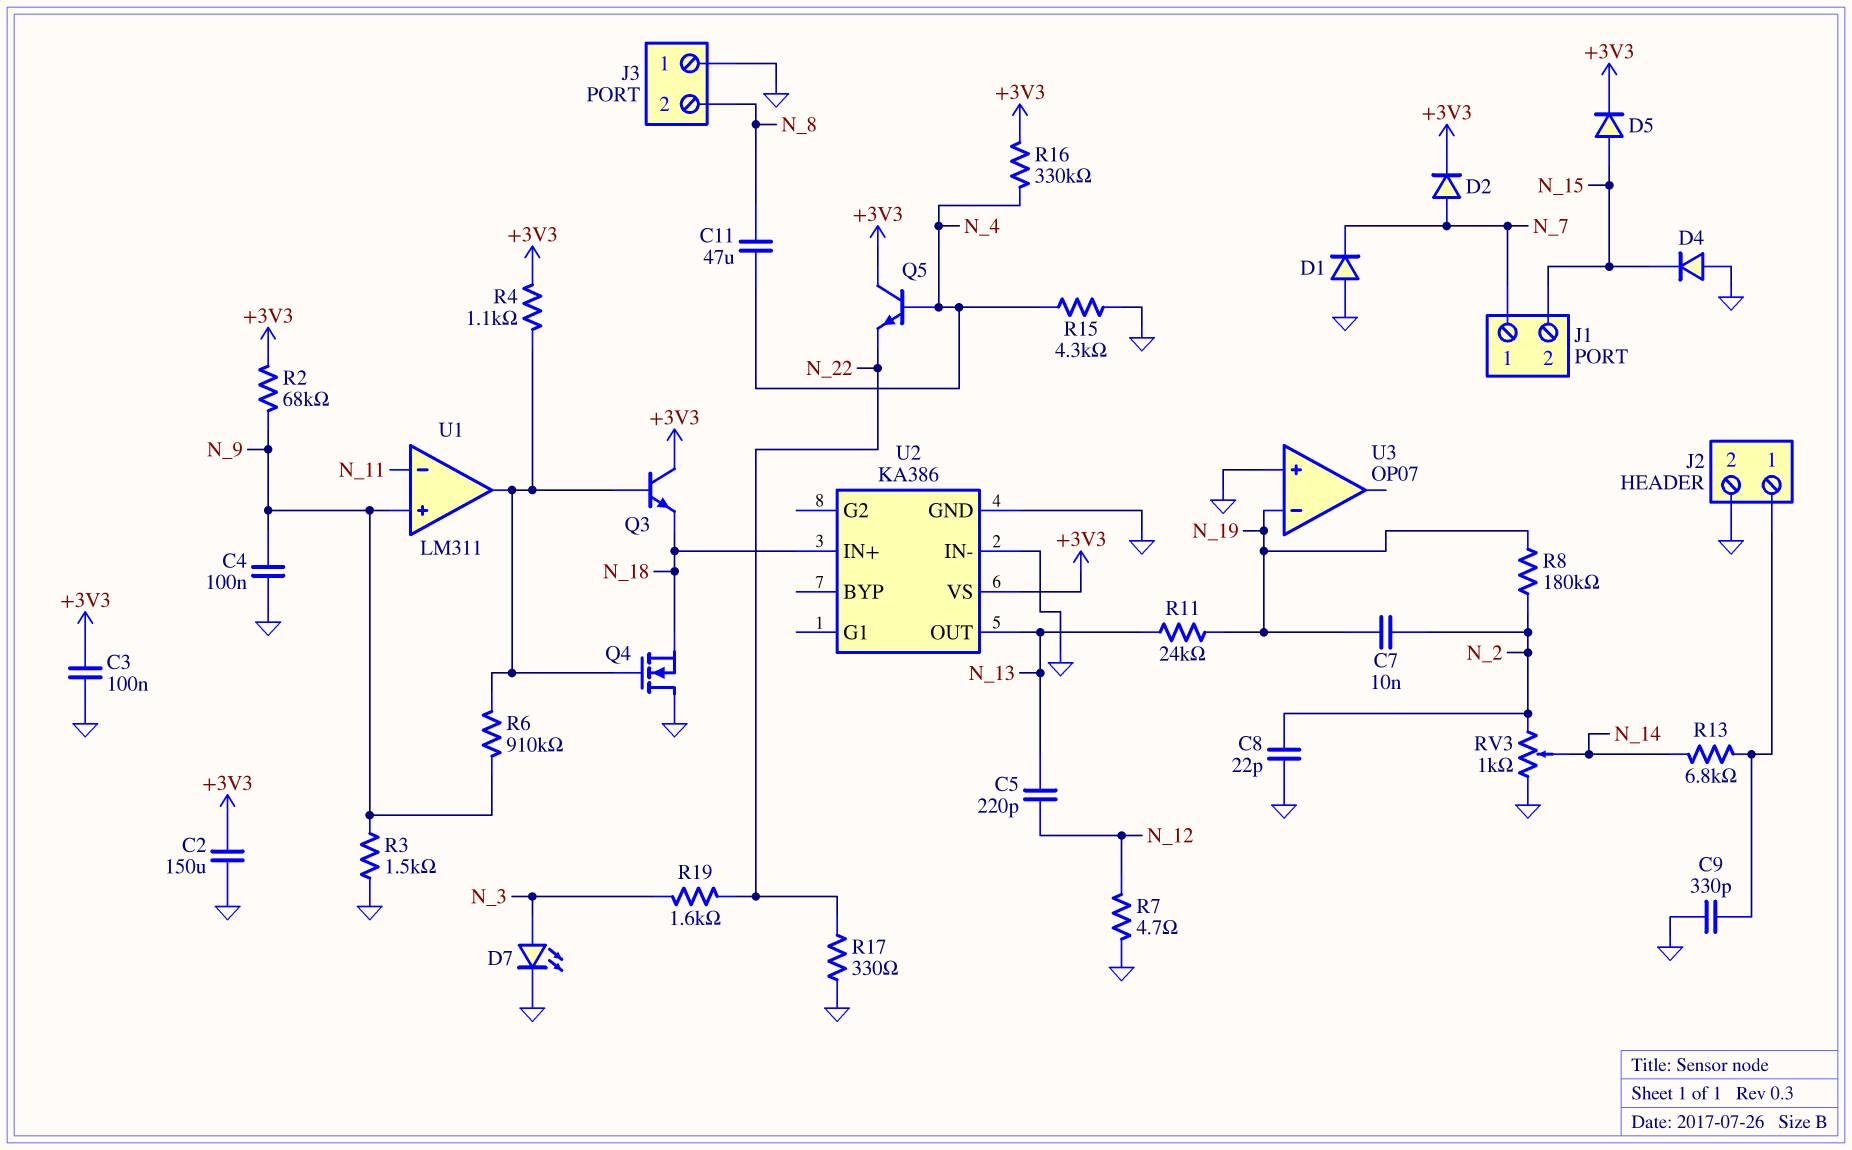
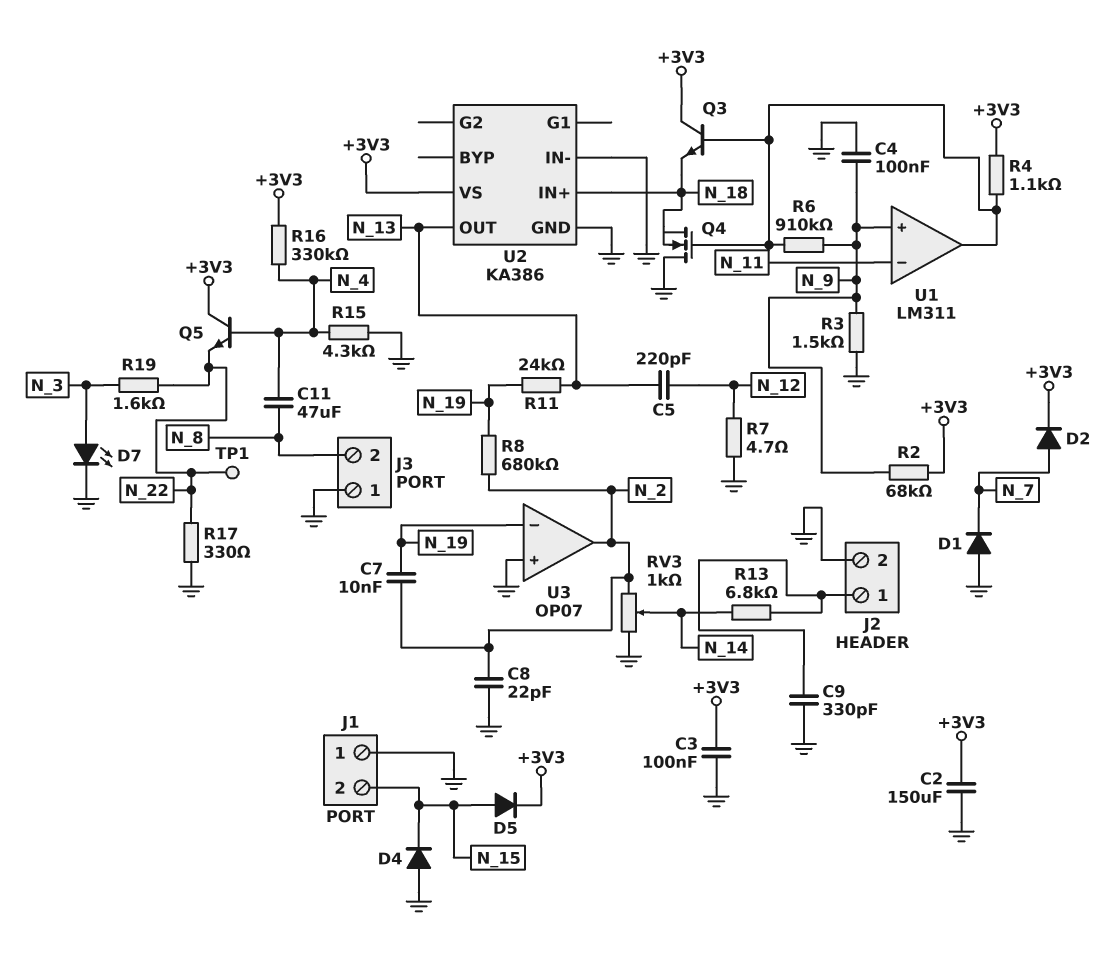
J1 pin 1: N_7 -> GND
R8: 180k (N_2, N_19) -> 680k (N_2, N_19)
TP1: none -> test point (N_22)
U3 pin out: none -> N_2

